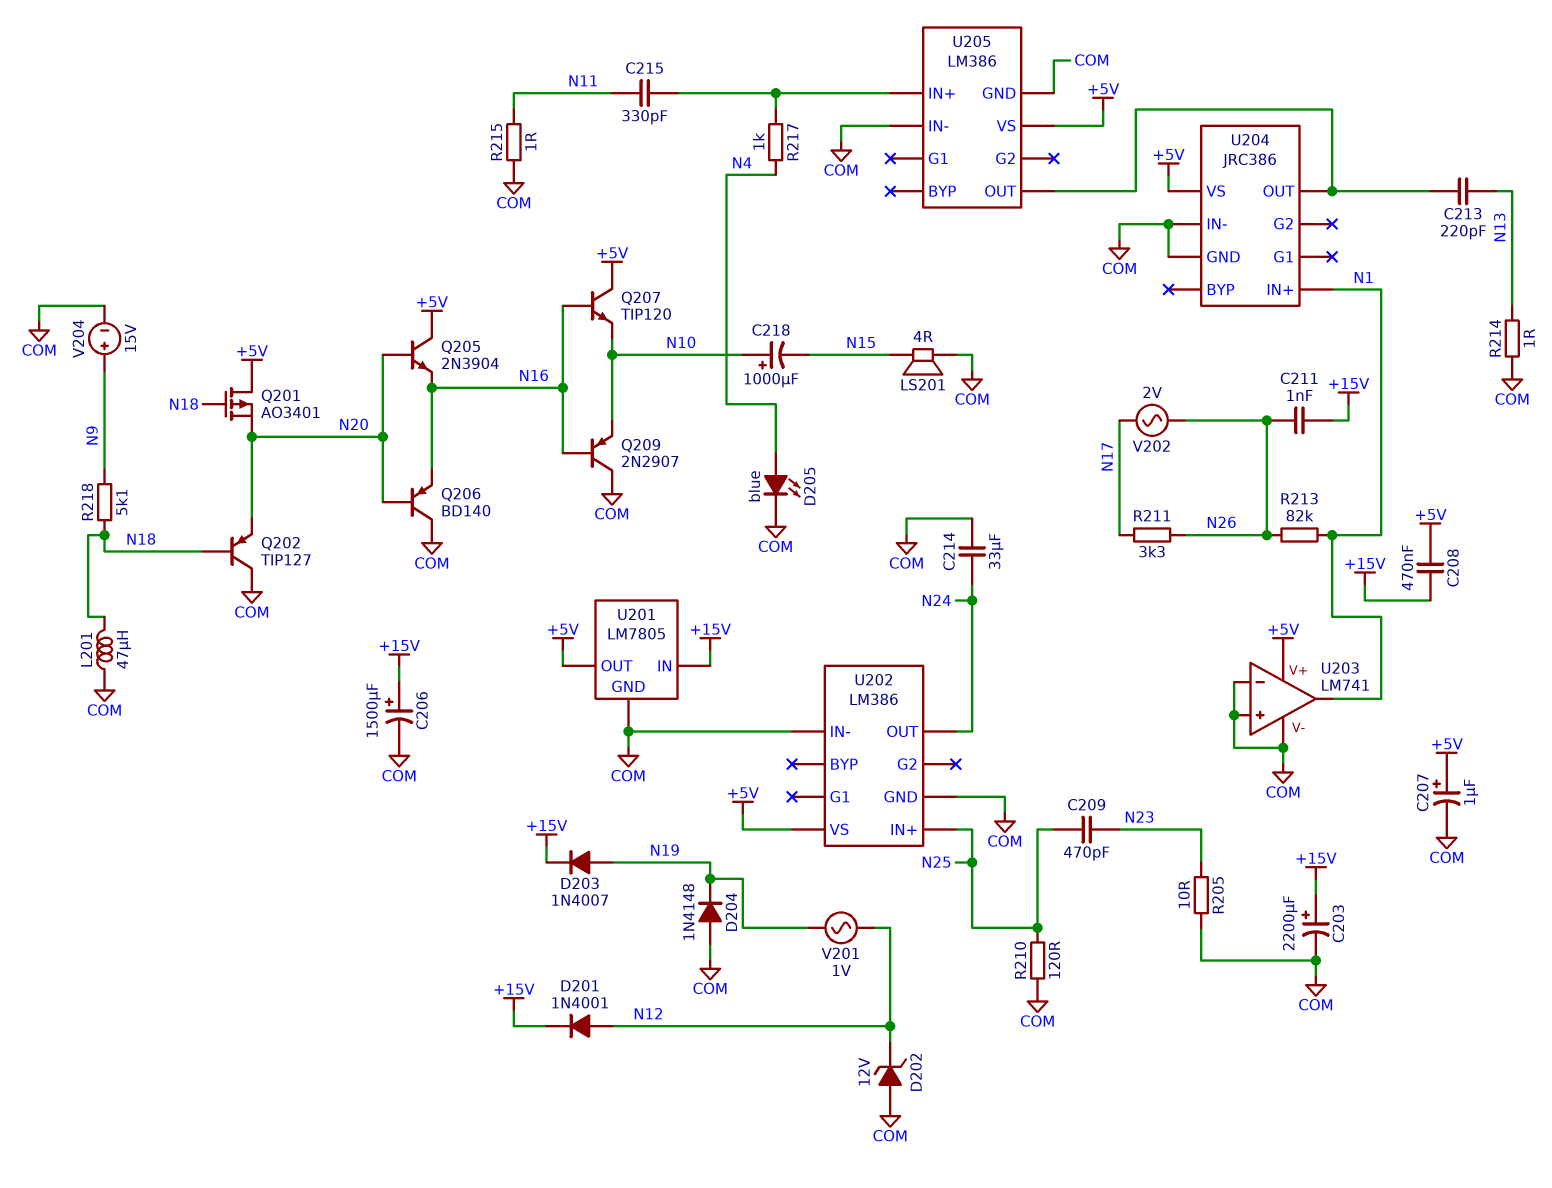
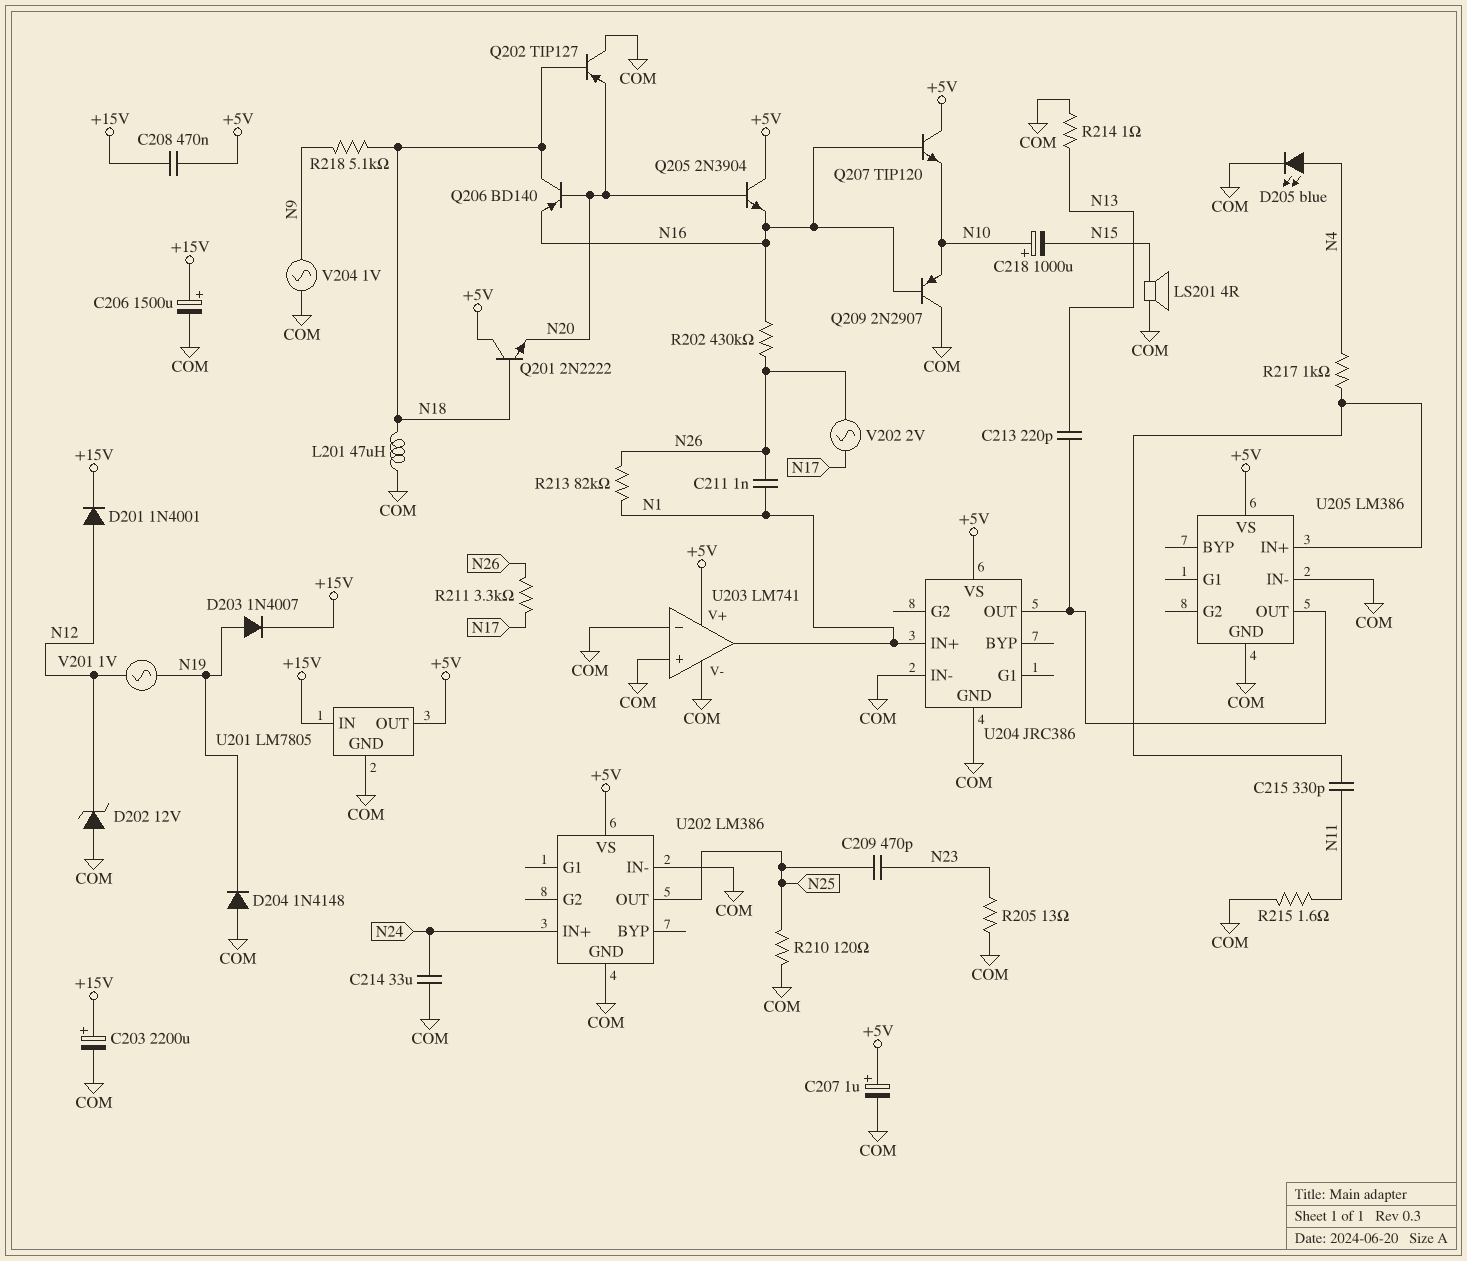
C211: 1nF (+15V, N26) -> 1nF (N1, N26)
Q201: PMOS AO3401 (G N18, D +5V, S N20) -> NPN 2N2222 (B N18, C +5V, E N20)
Q206: PNP BD140 (B N20, C COM, E N16) -> PNP BD140 (B N20, C N18, E N16)
R202: none -> 430k (N16, N26)
R205: 10 (COM, N23) -> 13 (COM, N23)
R215: 1 (COM, N11) -> 1.6 (COM, N11)
U202 pin IN+: N25 -> N24
U202 pin OUT: N24 -> N25
V204: 15V (plus N9, minus COM) -> AC 1V (COM, N9)

